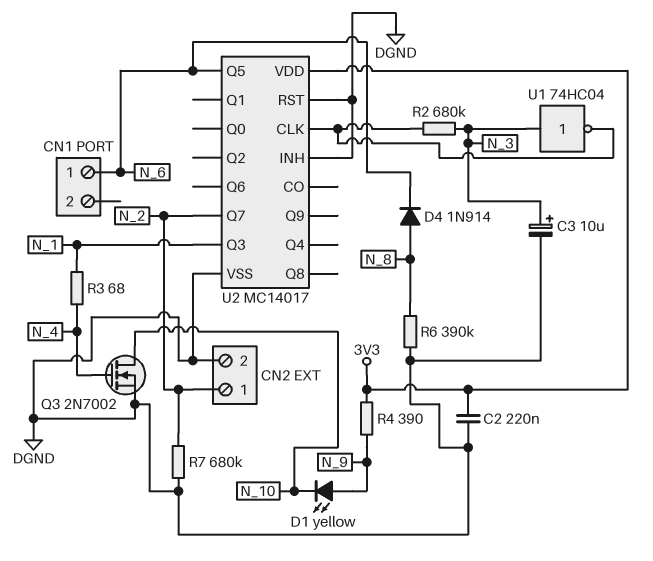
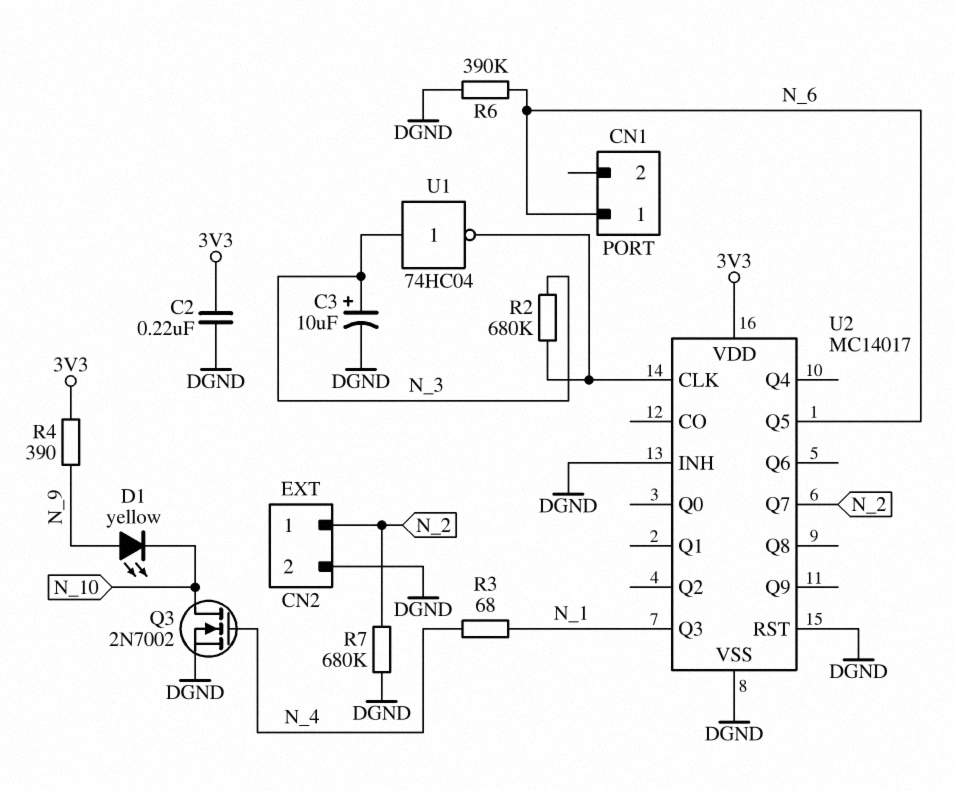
D4: diode 1N914 (A N_8, K N_6) -> none
R6: 390k (DGND, N_8) -> 390k (DGND, N_6)

